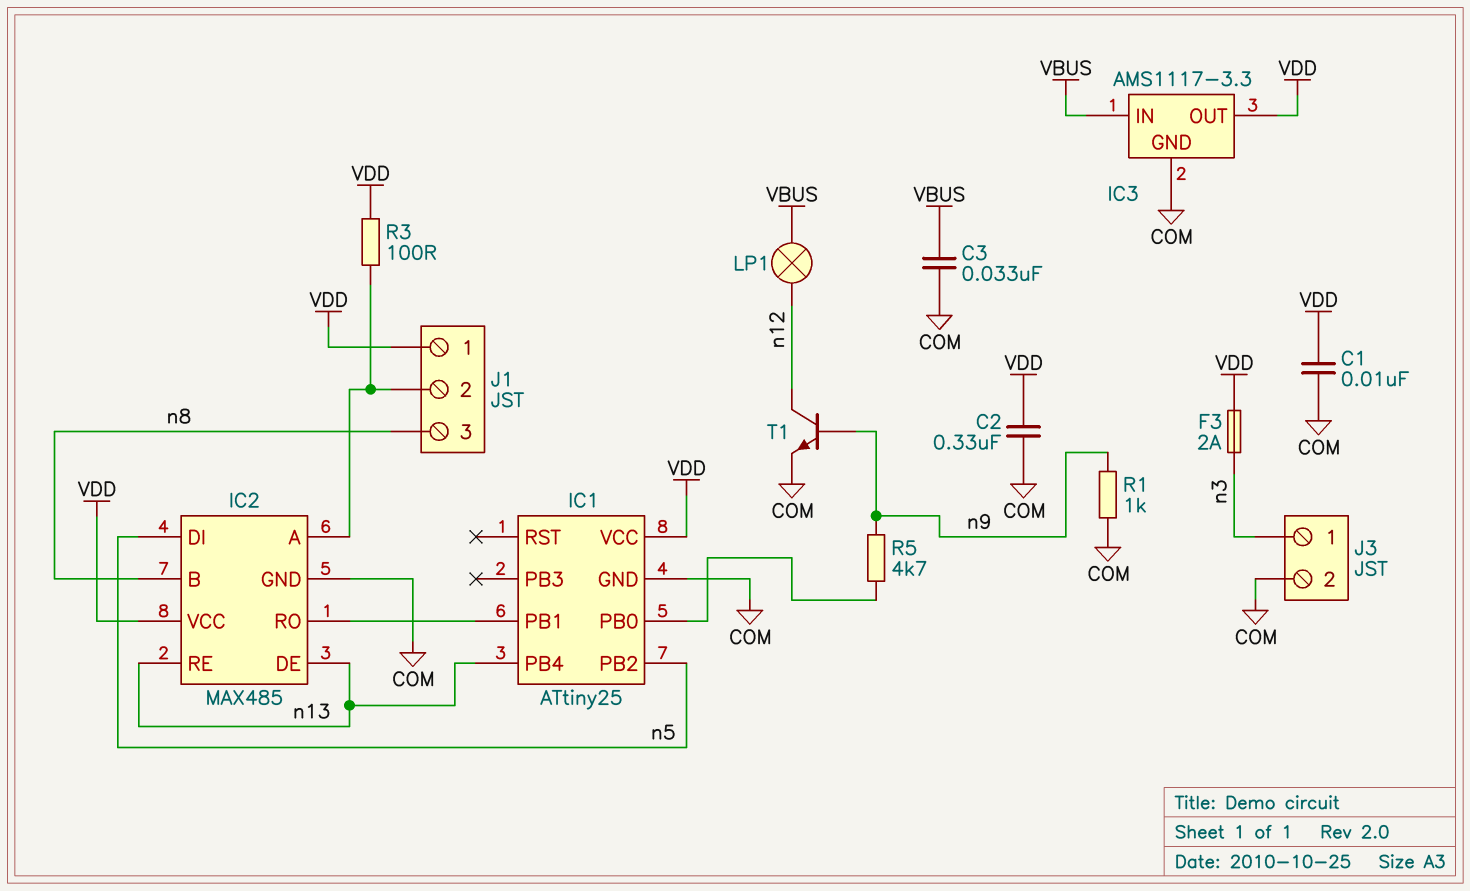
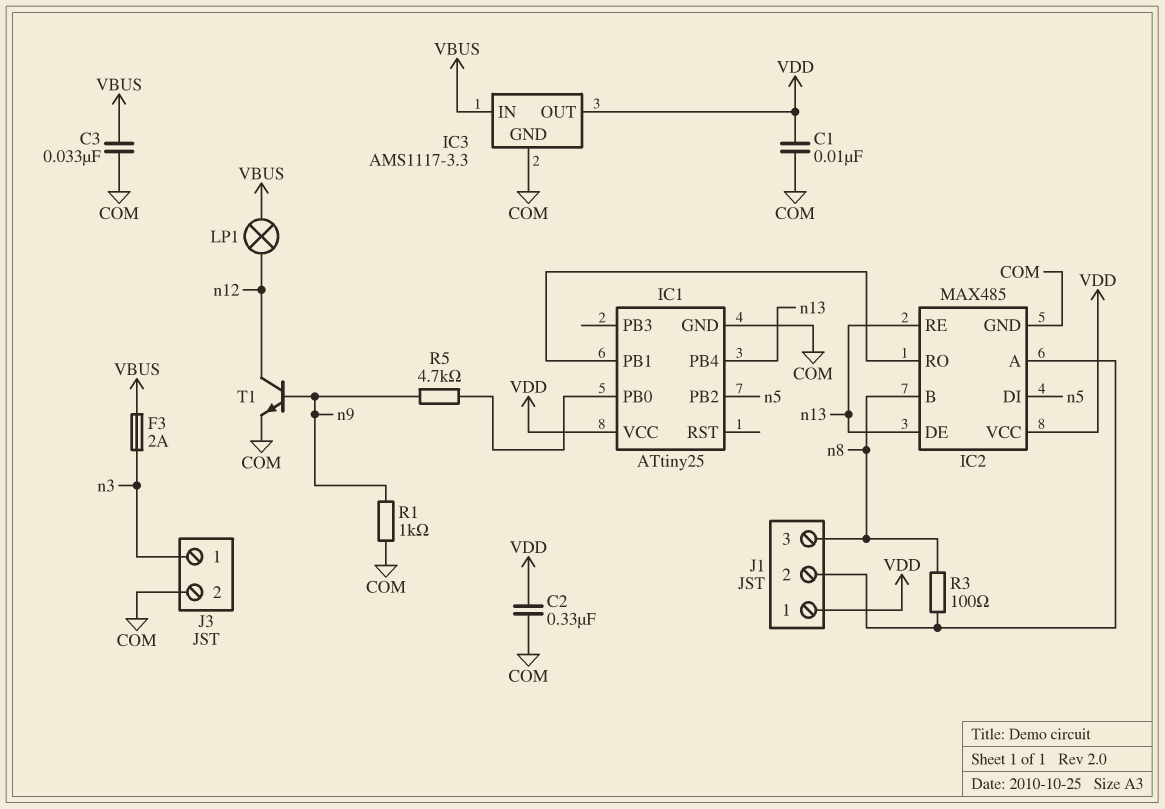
F3: 2A (VDD, n3) -> 2A (VBUS, n3)
R3: 100 (IC2/A, VDD) -> 100 (IC2/A, n8)

